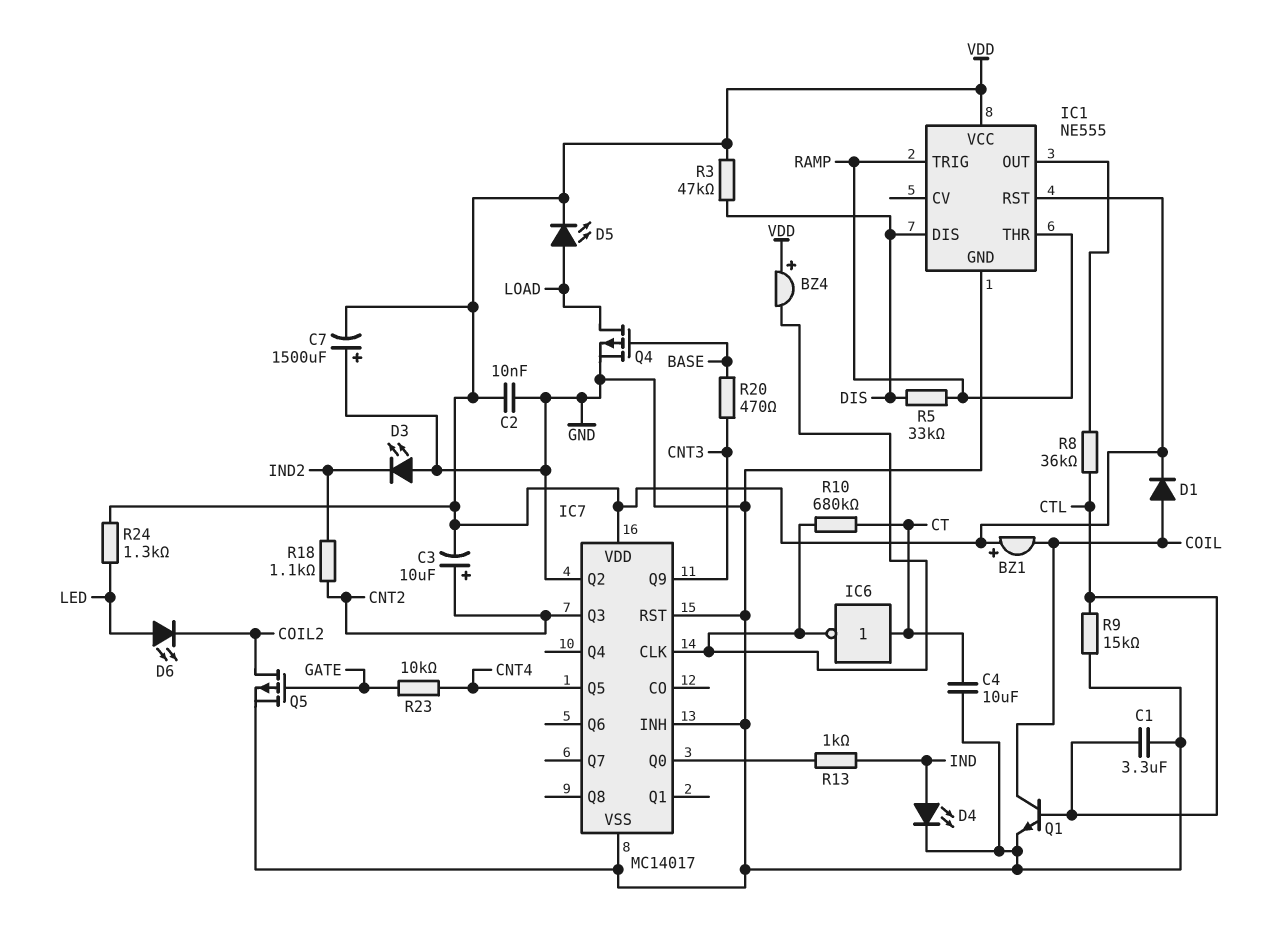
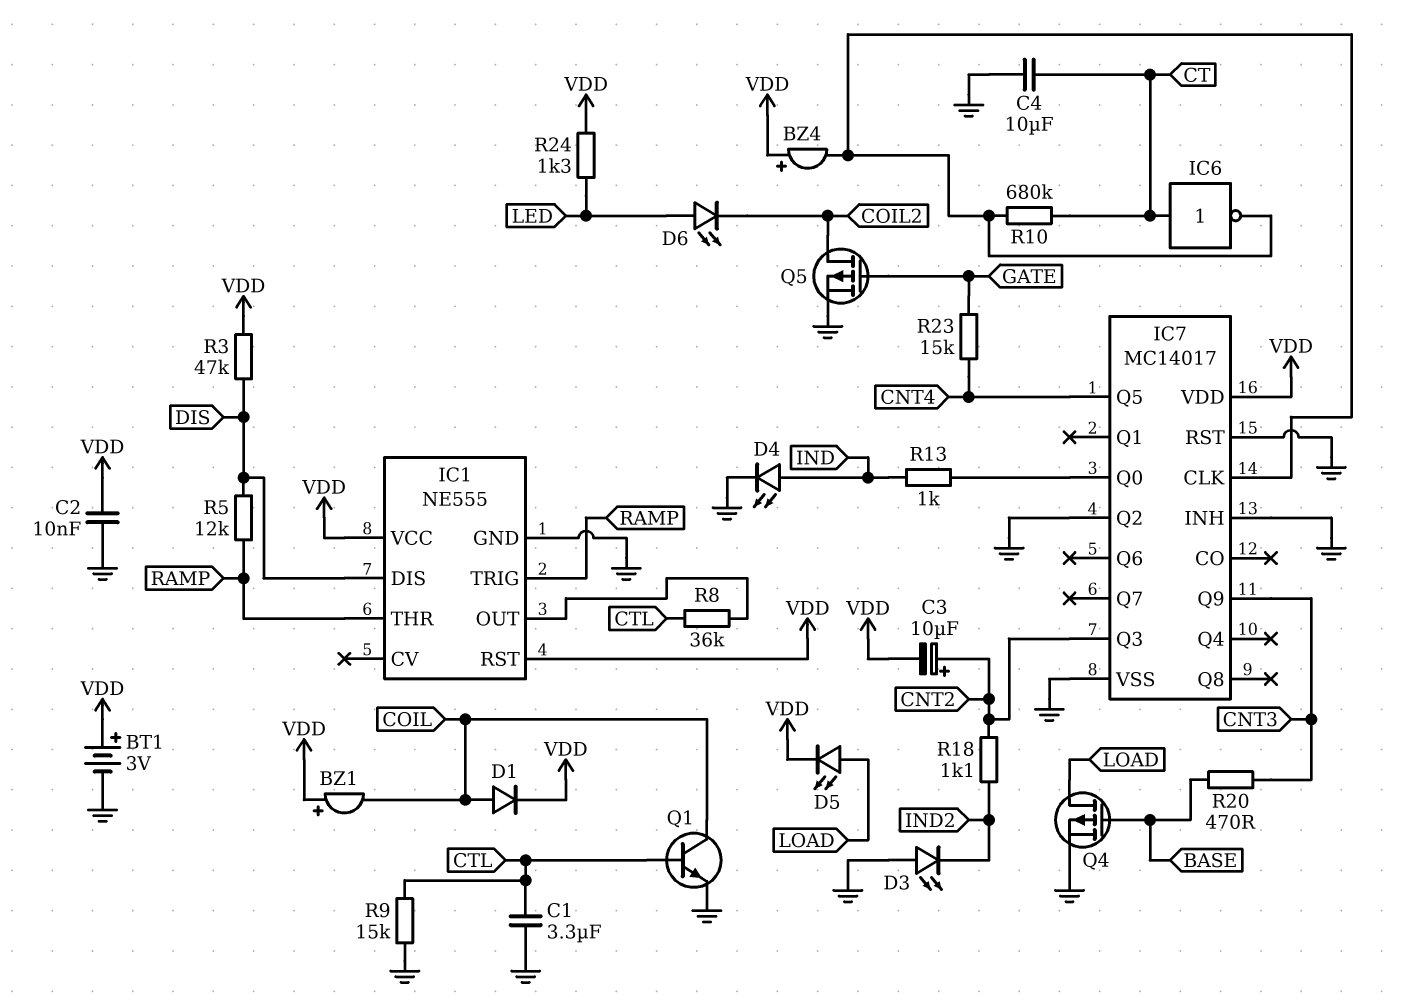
BT1: none -> 3V (plus VDD, minus GND)
C7: 1500uF (plus GND, minus VDD) -> none
R5: 33k (DIS, RAMP) -> 12k (DIS, RAMP)
R23: 10k (CNT4, GATE) -> 15k (CNT4, GATE)

